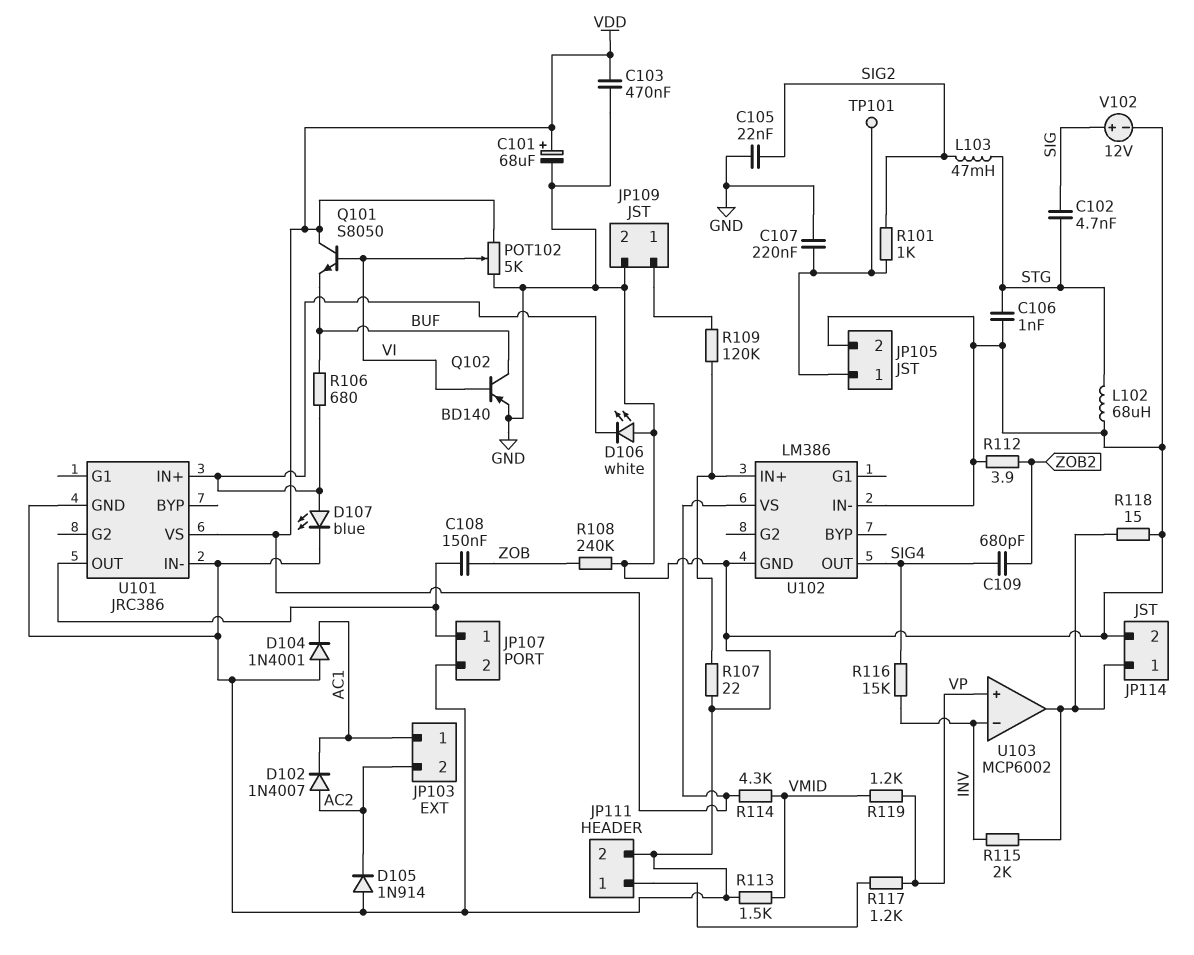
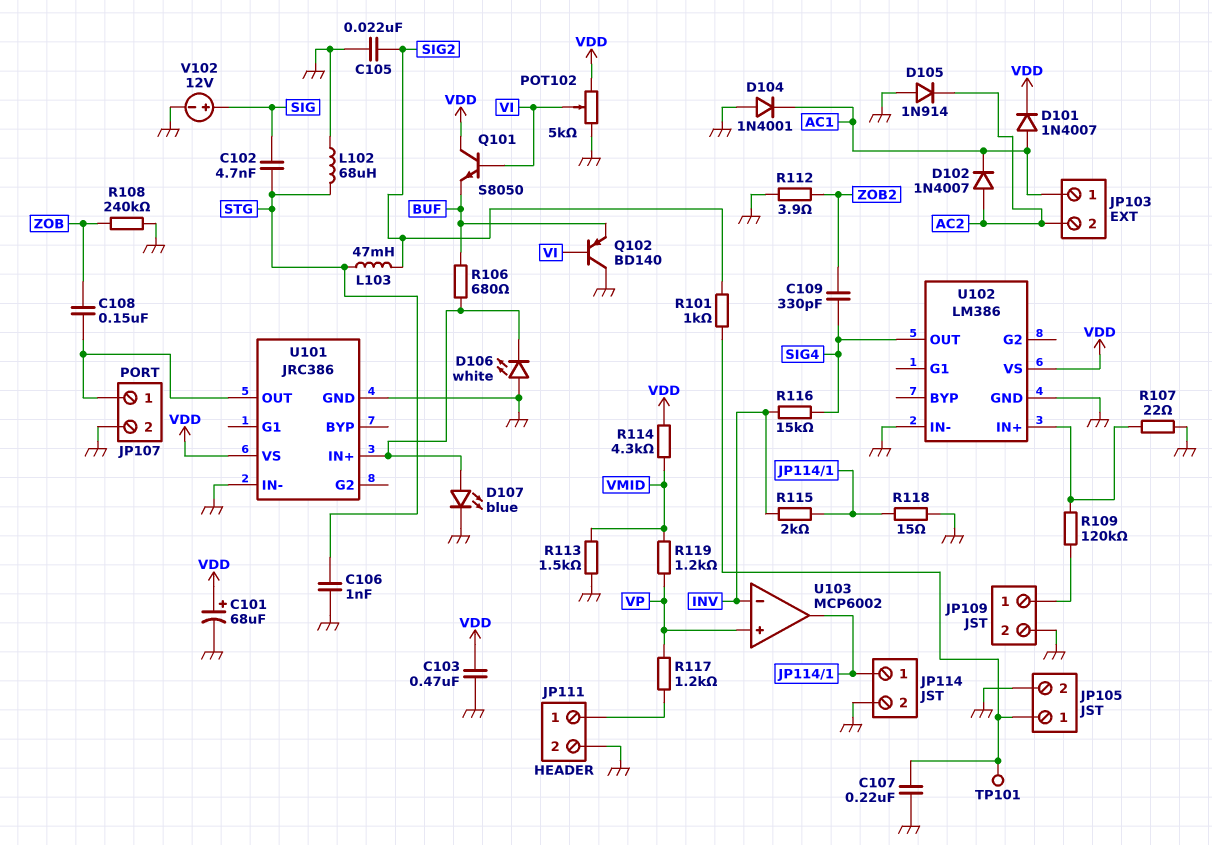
C109: 680pF (SIG4, ZOB2) -> 330pF (SIG4, ZOB2)
D101: none -> diode 1N4007 (A AC1, K VDD)
Q102: PNP BD140 (B VI, C BUF, E GND) -> PNP BD140 (B VI, C GND, E BUF)

